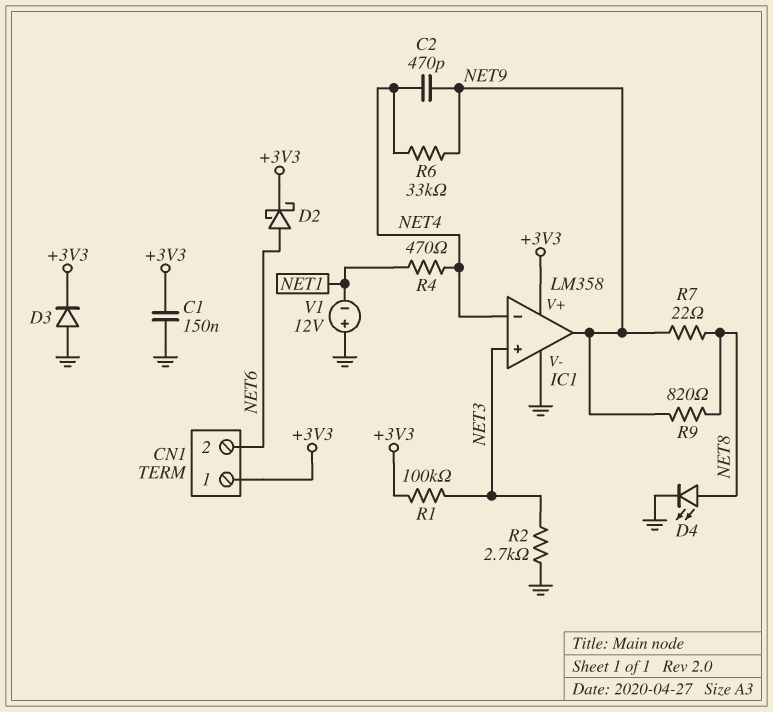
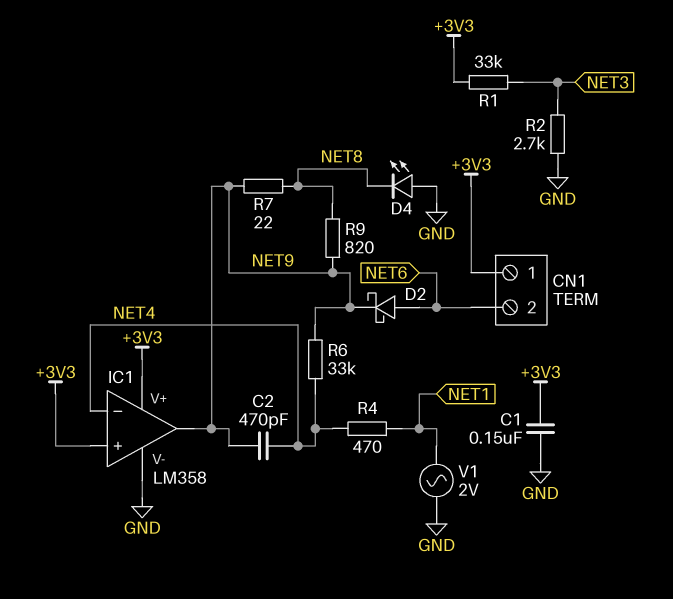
D2: schottky (A NET6, K +3V3) -> schottky (A NET6, K NET9)
D3: diode (A GND, K +3V3) -> none
D4: LED (A NET8, K GND) -> LED (A GND, K NET8)
IC1 pin in+: NET3 -> +3V3
R1: 100k (+3V3, NET3) -> 33k (+3V3, NET3)
V1: 12V (plus GND, minus NET1) -> AC 2V (GND, NET1)

